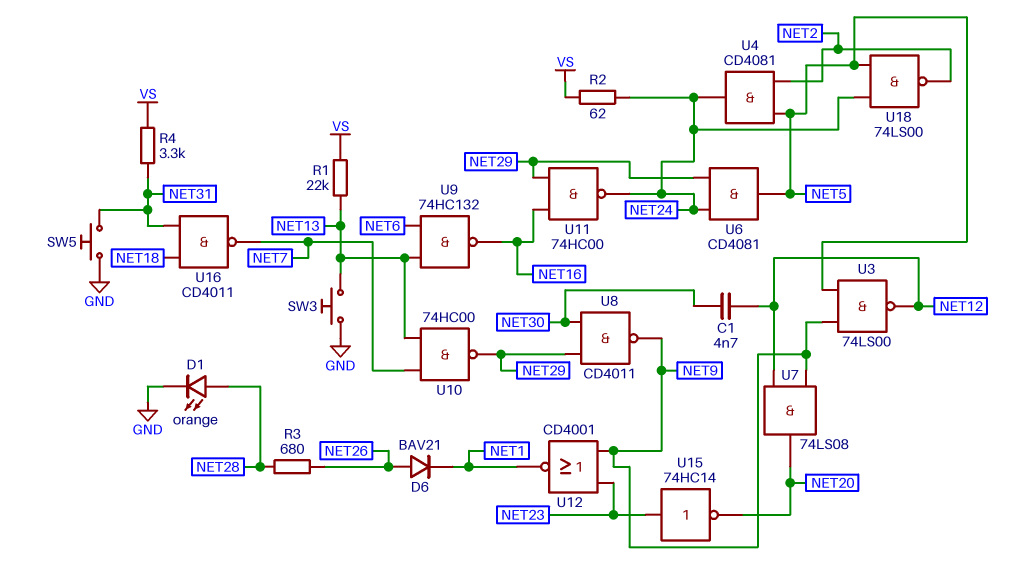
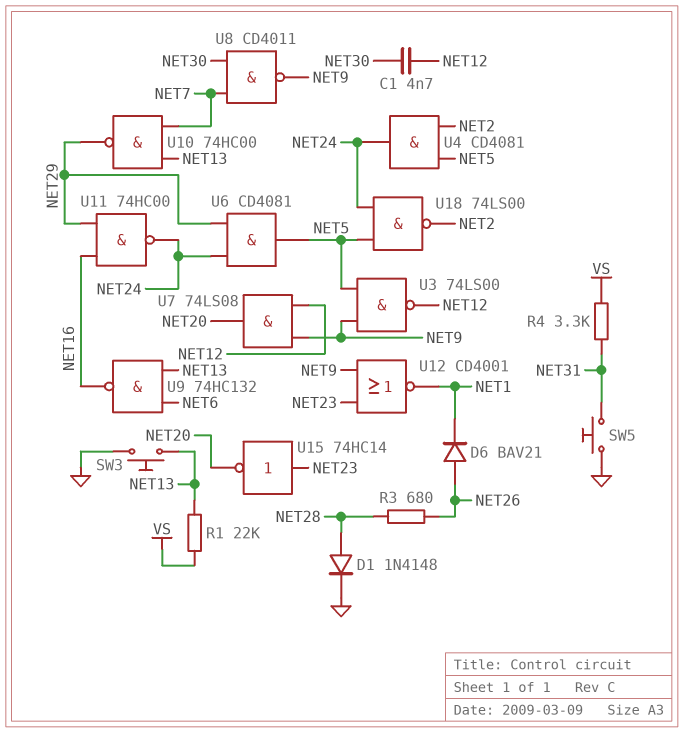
D1: LED orange (A NET28, K GND) -> diode 1N4148 (A NET28, K GND)
R2: 62 (NET24, VS) -> none
U8: NAND CD4011 (in NET29, in NET30, out NET9) -> NAND CD4011 (in NET7, in NET30, out NET9)
U16: NAND CD4011 (in NET18, in NET31, out NET7) -> none

